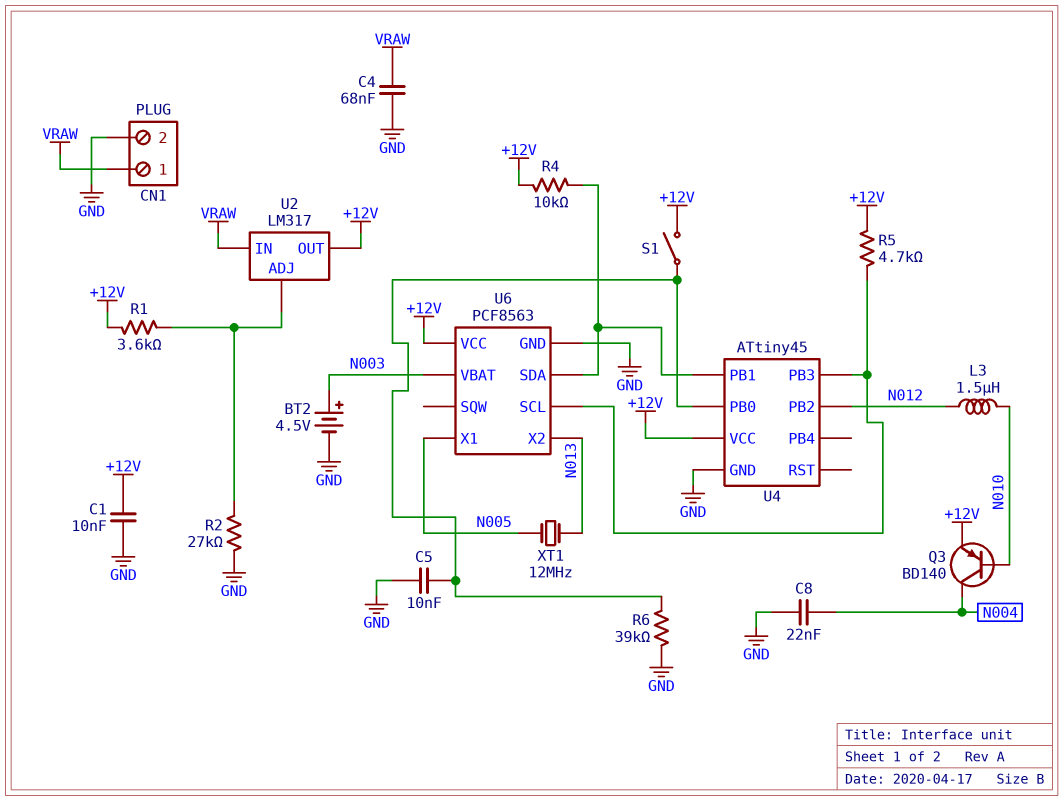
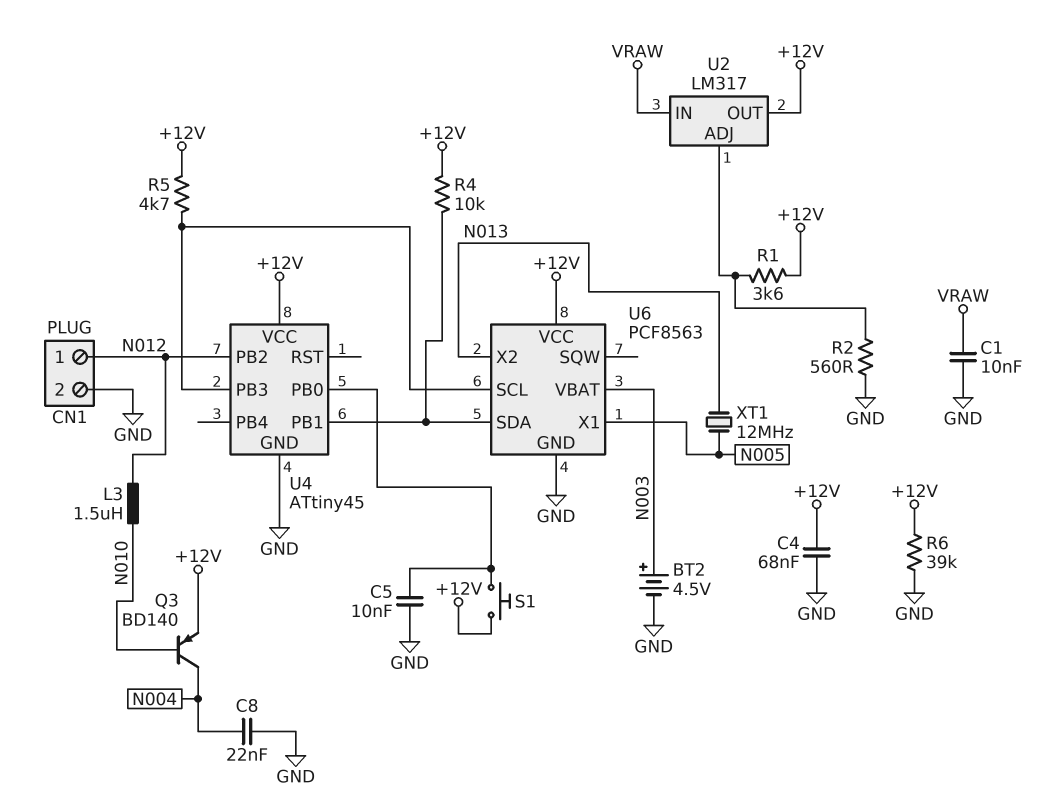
C1: 10nF (+12V, GND) -> 10nF (GND, VRAW)
C4: 68nF (GND, VRAW) -> 68nF (+12V, GND)
CN1 pin 1: VRAW -> N012
R2: 27k (GND, U2/ADJ) -> 560 (GND, U2/ADJ)
R6: 39k (GND, U4/PB0) -> 39k (+12V, GND)
S1: switch (+12V, U4/PB0) -> button (+12V, U4/PB0)

